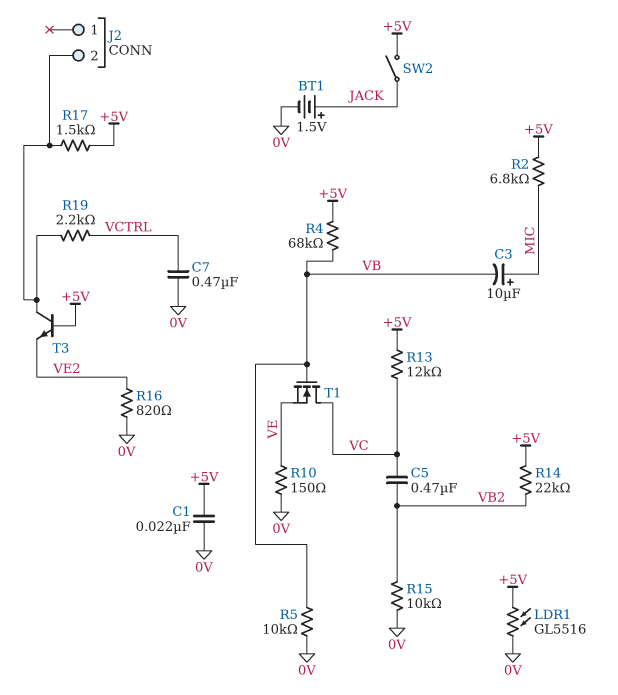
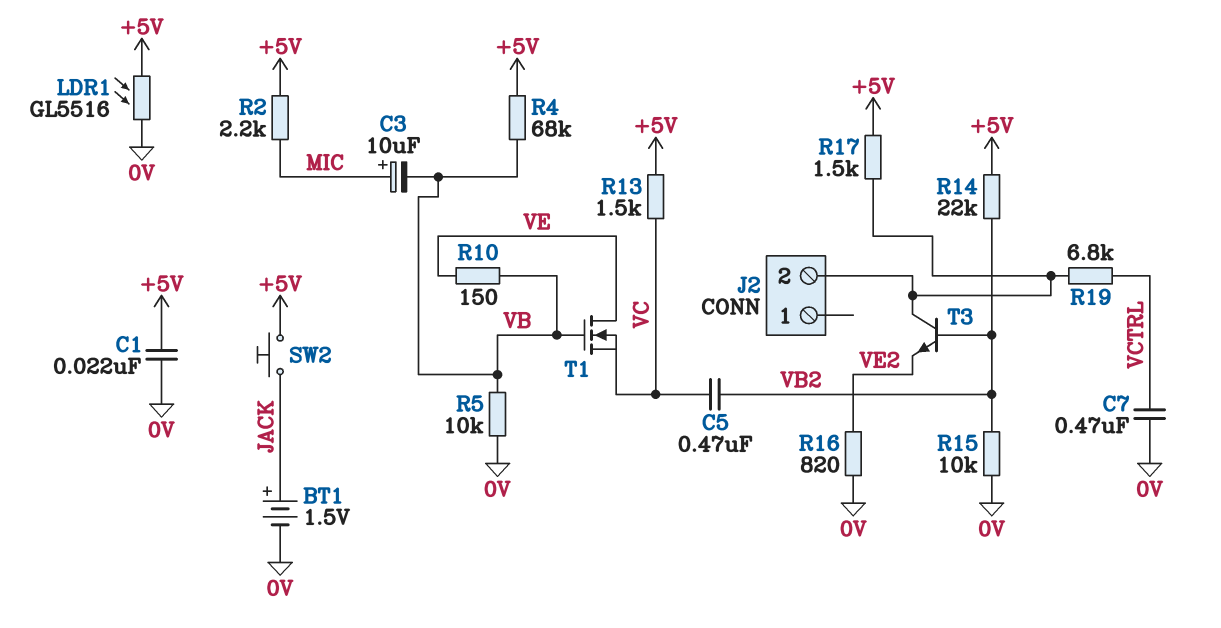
R2: 6.8k (+5V, MIC) -> 2.2k (+5V, MIC)
R10: 150 (0V, VE) -> 150 (VB, VE)
R13: 12k (+5V, VC) -> 1.5k (+5V, VC)
R19: 2.2k (J2/2, VCTRL) -> 6.8k (J2/2, VCTRL)
SW2: switch (+5V, JACK) -> button (+5V, JACK)
T1: NMOS (G VB, D VC, S VE) -> NMOS (G VB, D VE, S VC)
T3: NPN (B +5V, C J2/2, E VE2) -> NPN (B VB2, C J2/2, E VE2)

